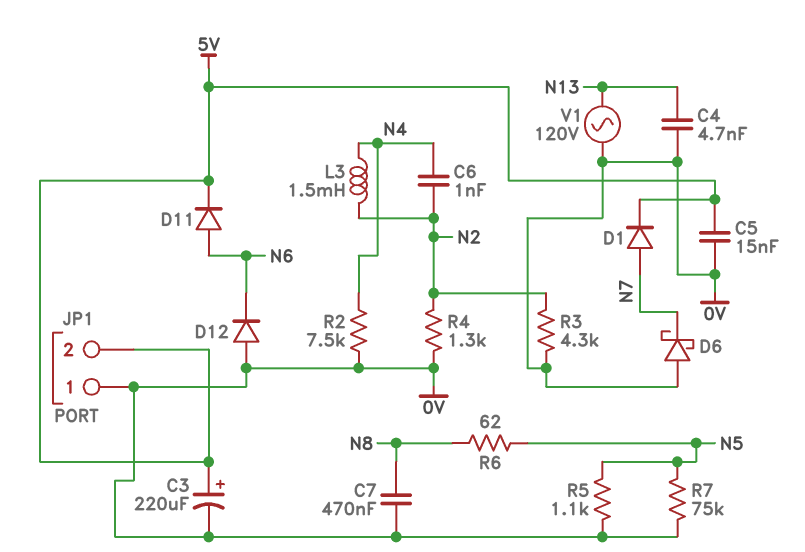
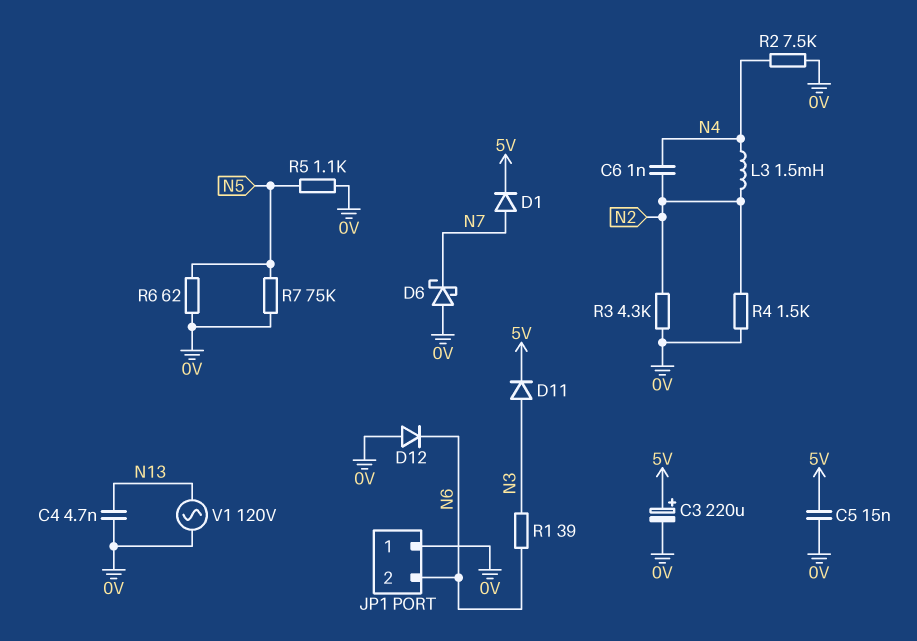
C7: 470nF (0V, N8) -> none
D11: diode (A N6, K 5V) -> diode (A N3, K 5V)
JP1 pin 2: 5V -> N6
R1: none -> 39 (N3, N6)
R4: 1.3k (0V, N2) -> 1.5k (0V, N2)
R6: 62 (N5, N8) -> 62 (0V, N5)

